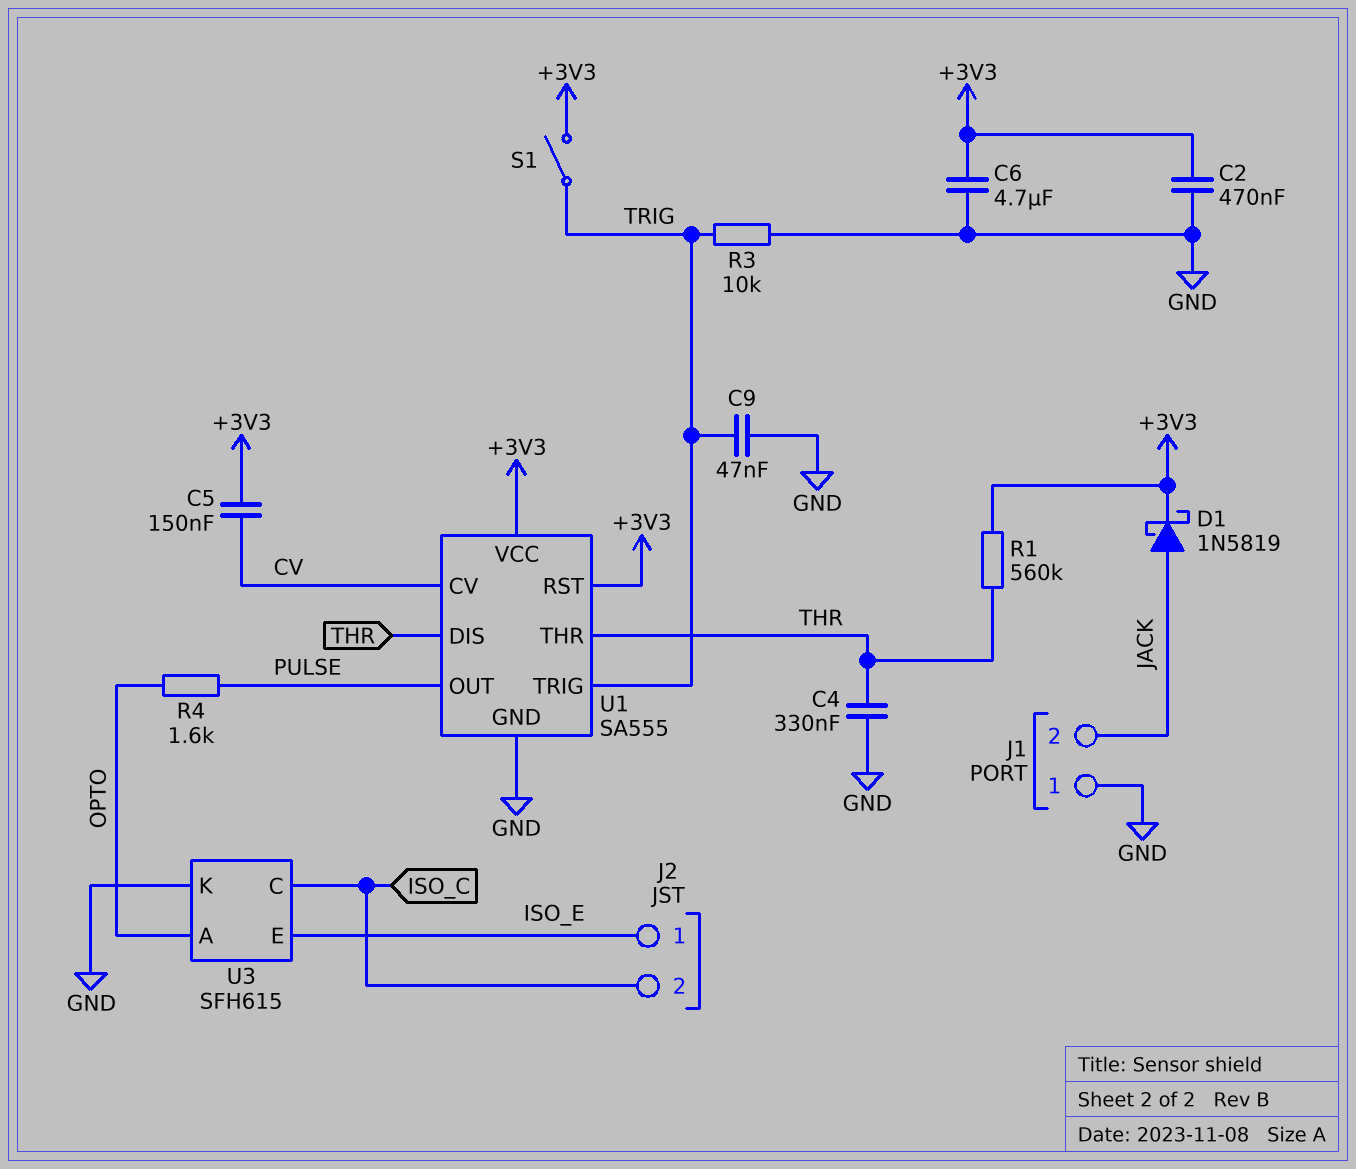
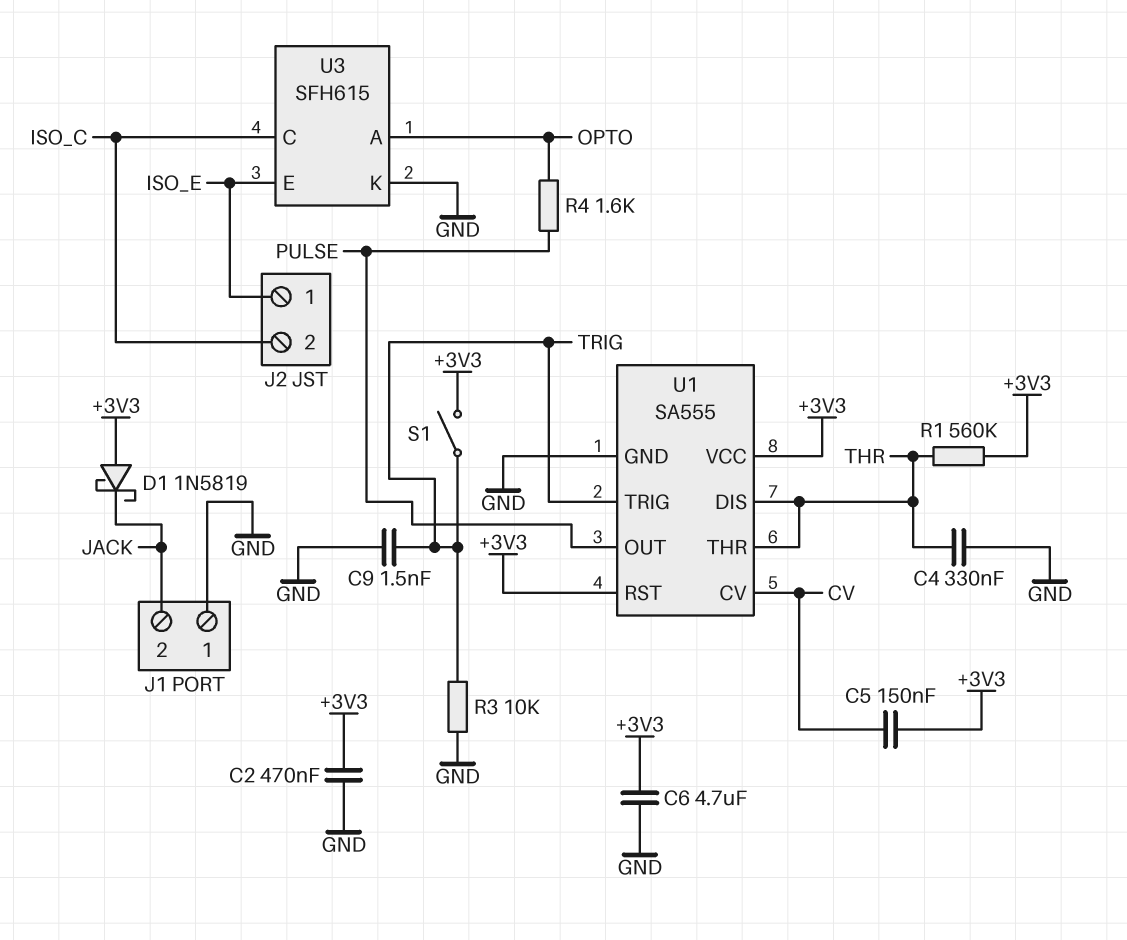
C9: 47nF (GND, TRIG) -> 1.5nF (GND, TRIG)
D1: schottky 1N5819 (A JACK, K +3V3) -> schottky 1N5819 (A +3V3, K JACK)

